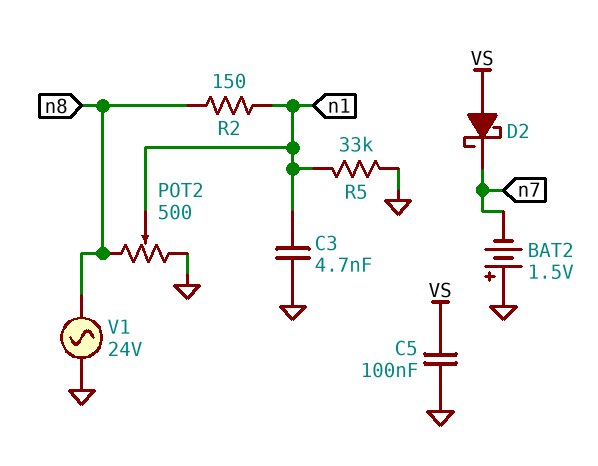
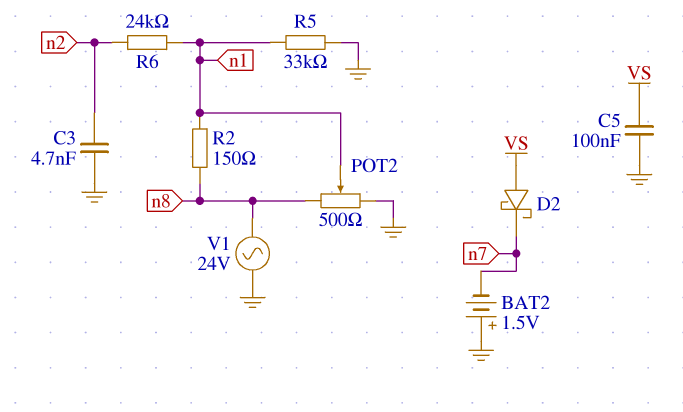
C3: 4.7nF (GND, n1) -> 4.7nF (GND, n2)
R6: none -> 24k (n1, n2)

